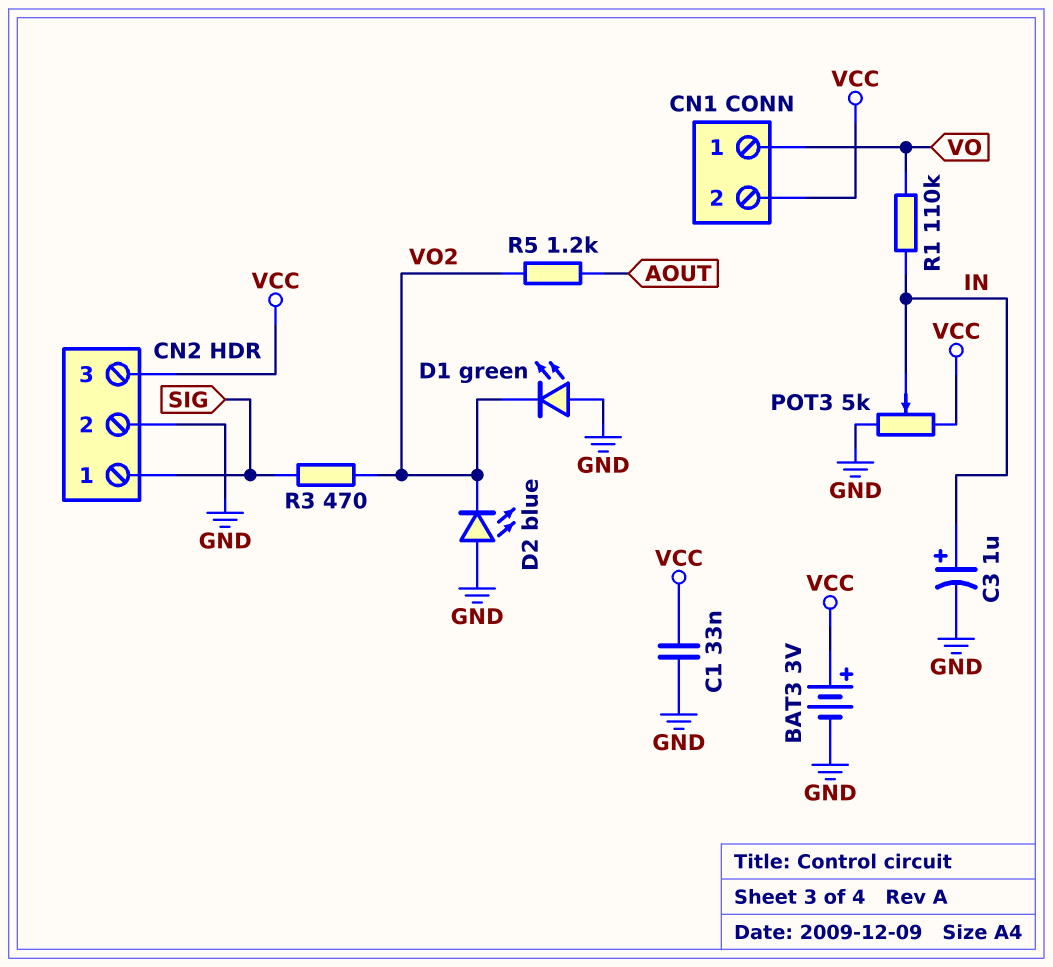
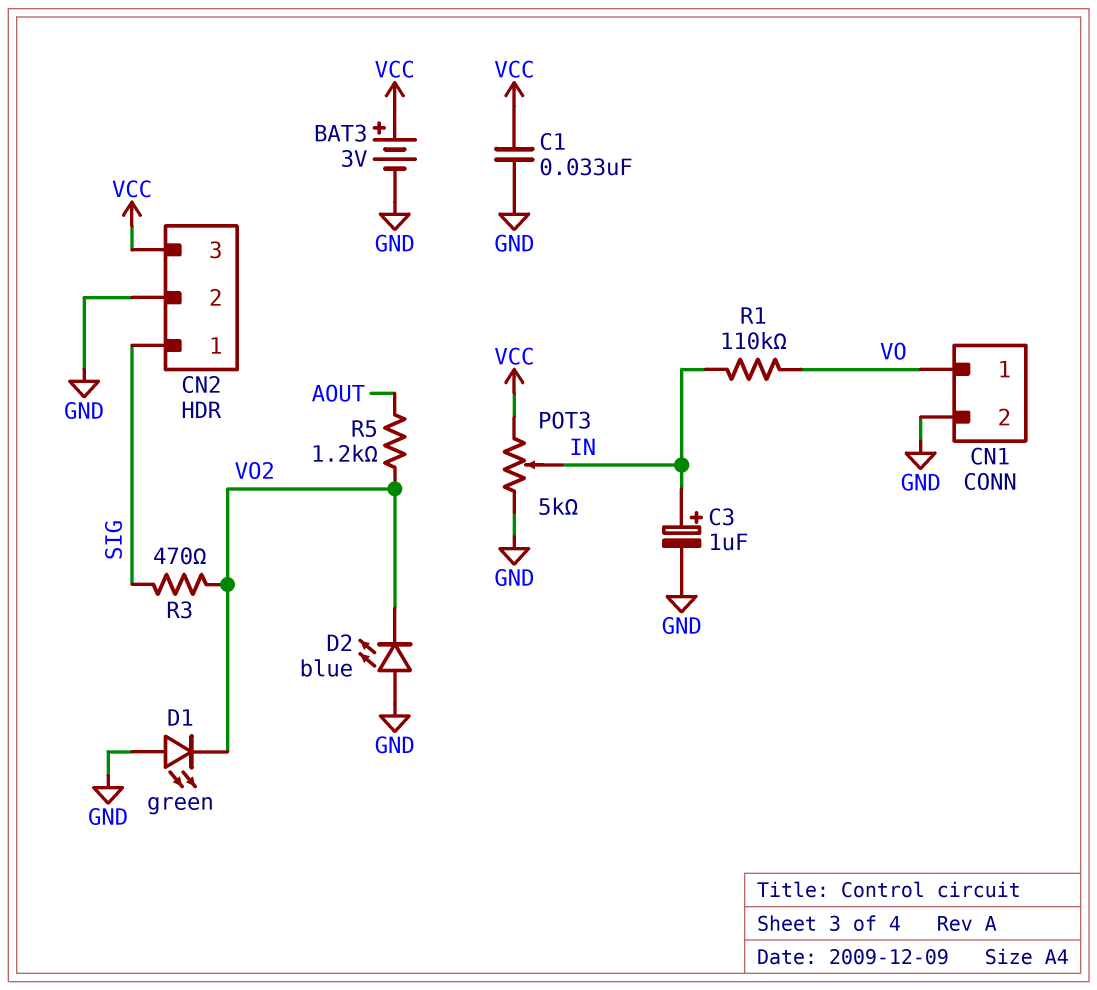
CN1 pin 2: VCC -> GND

